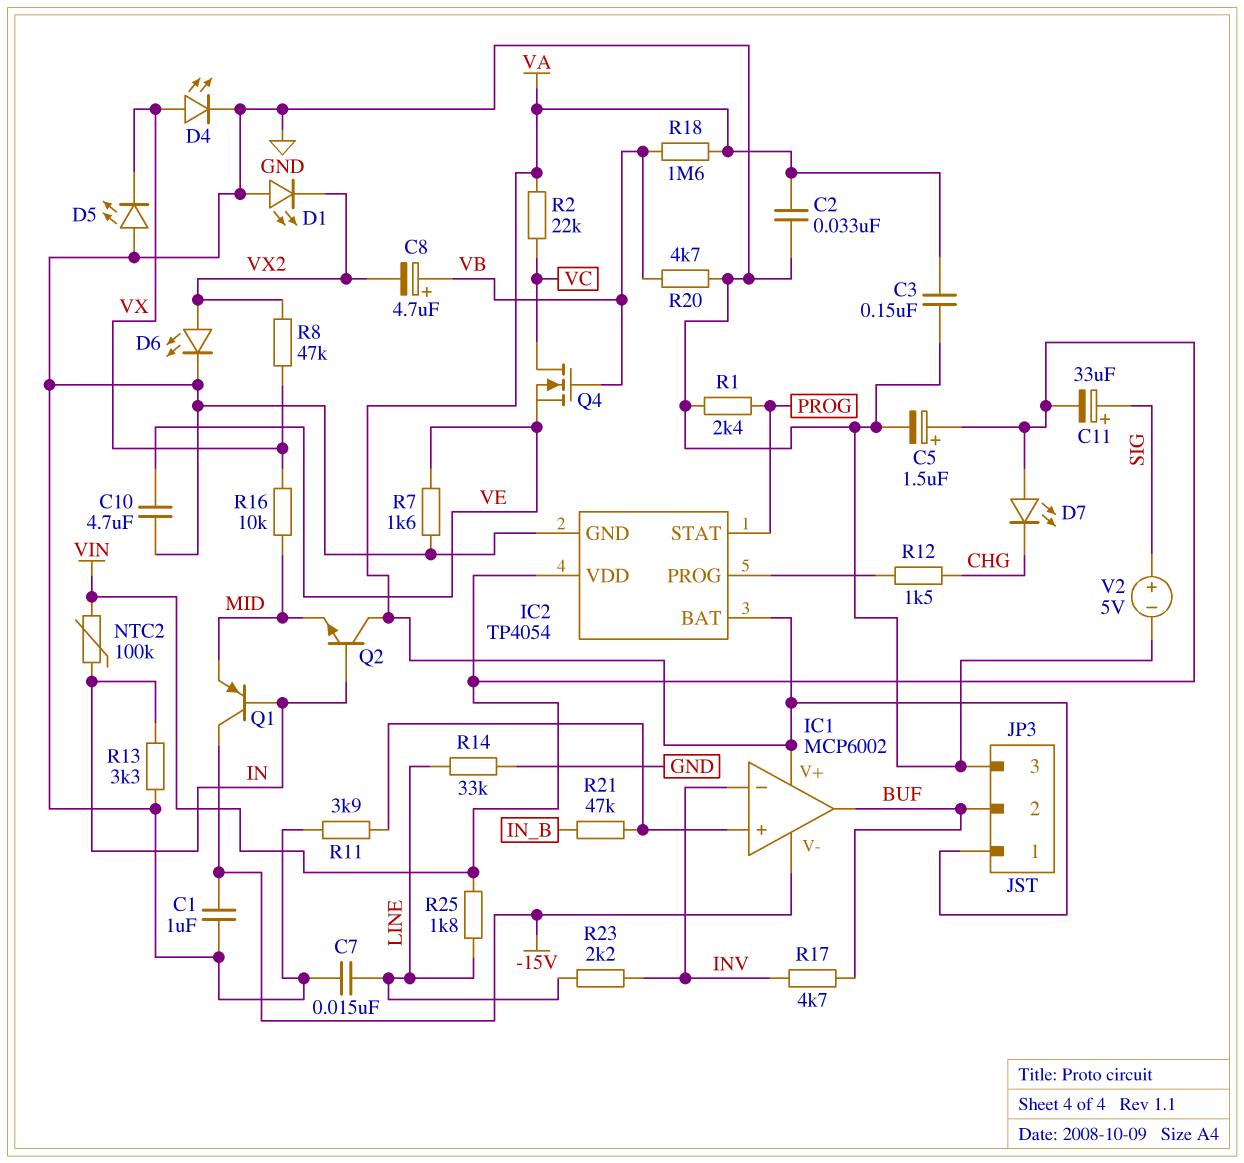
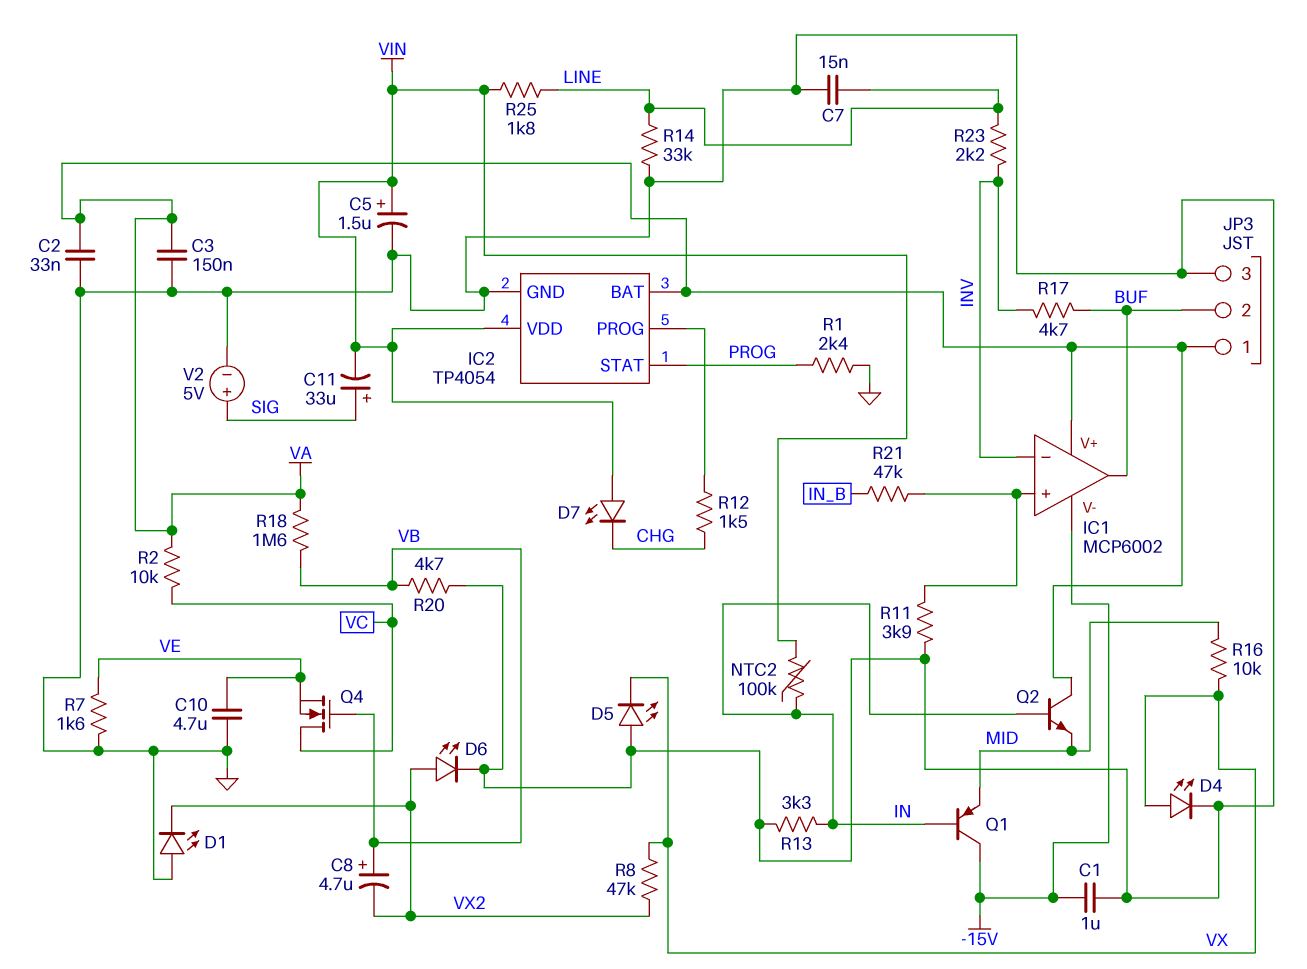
R2: 22k (VA, VC) -> 10k (VA, VC)

